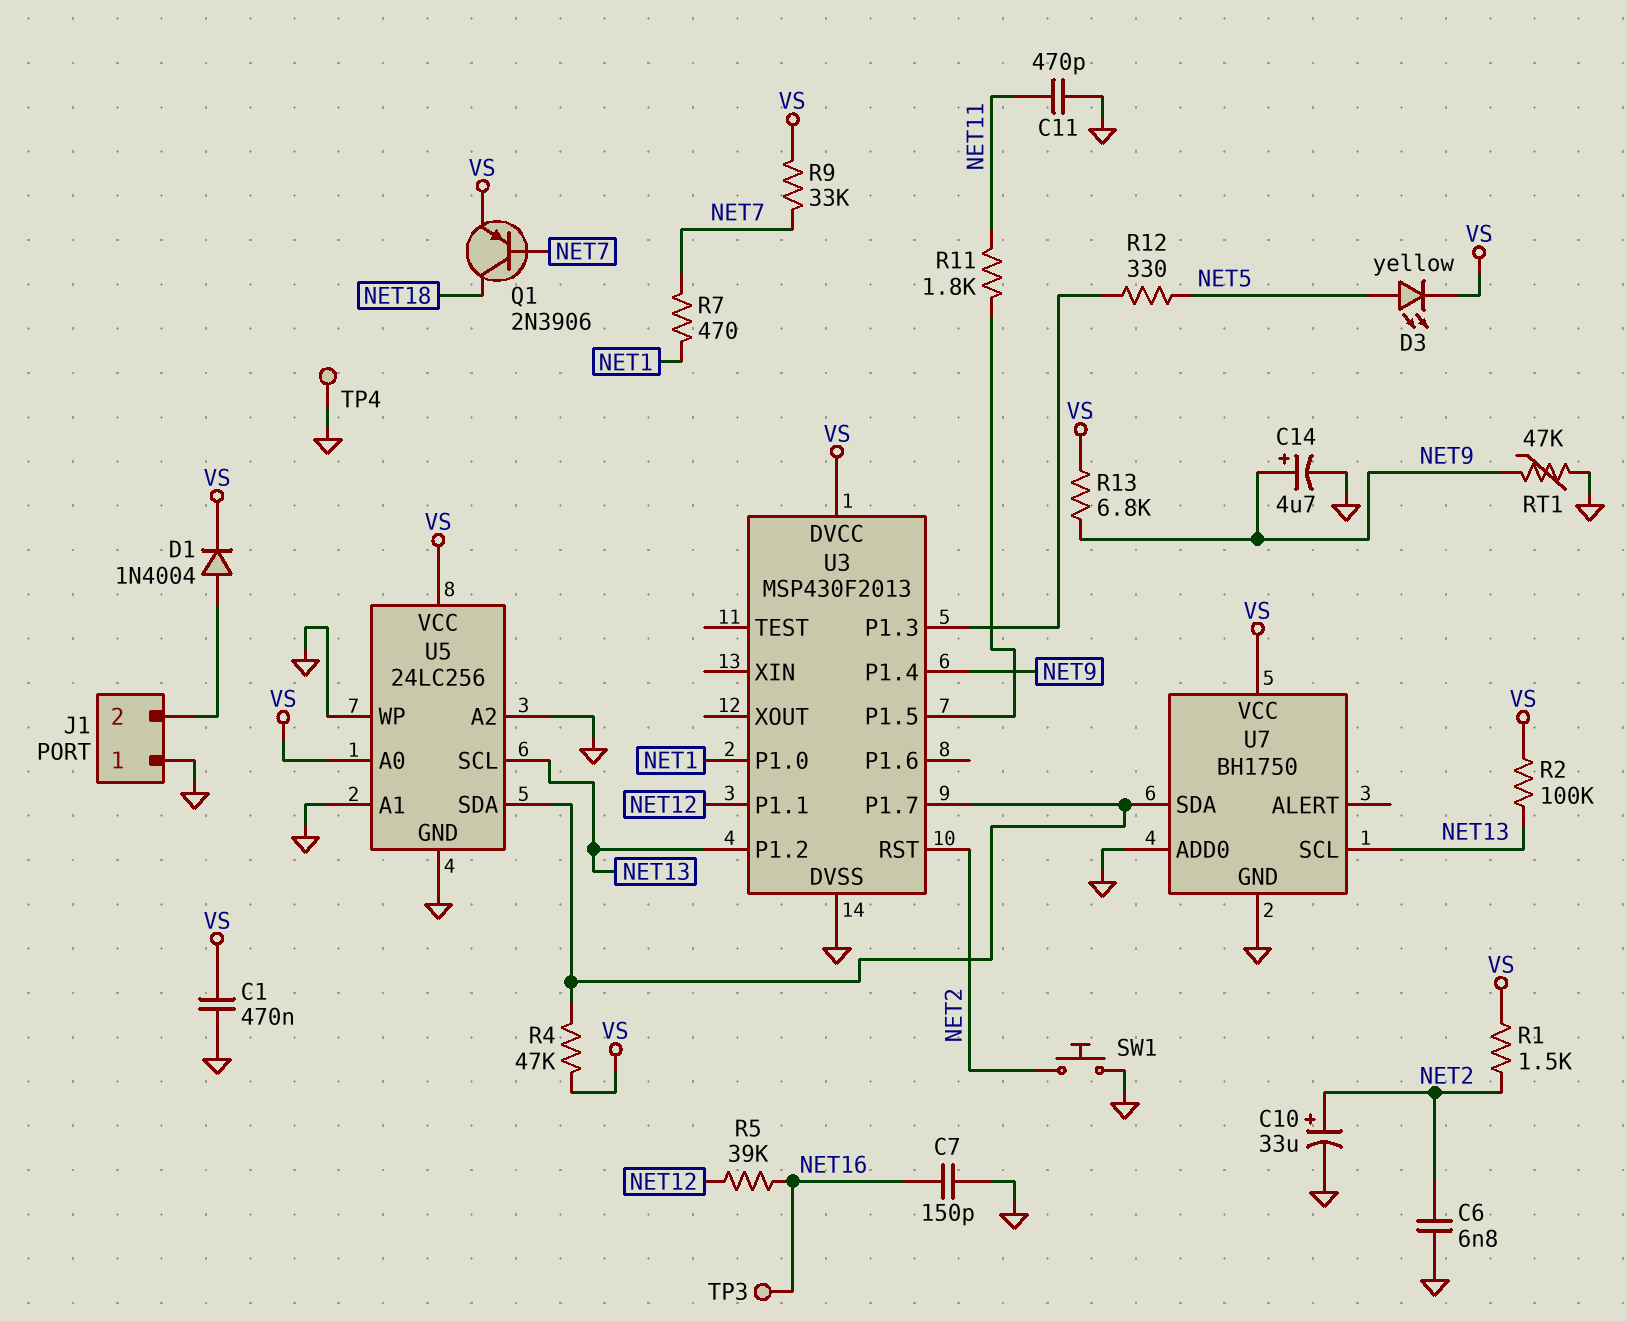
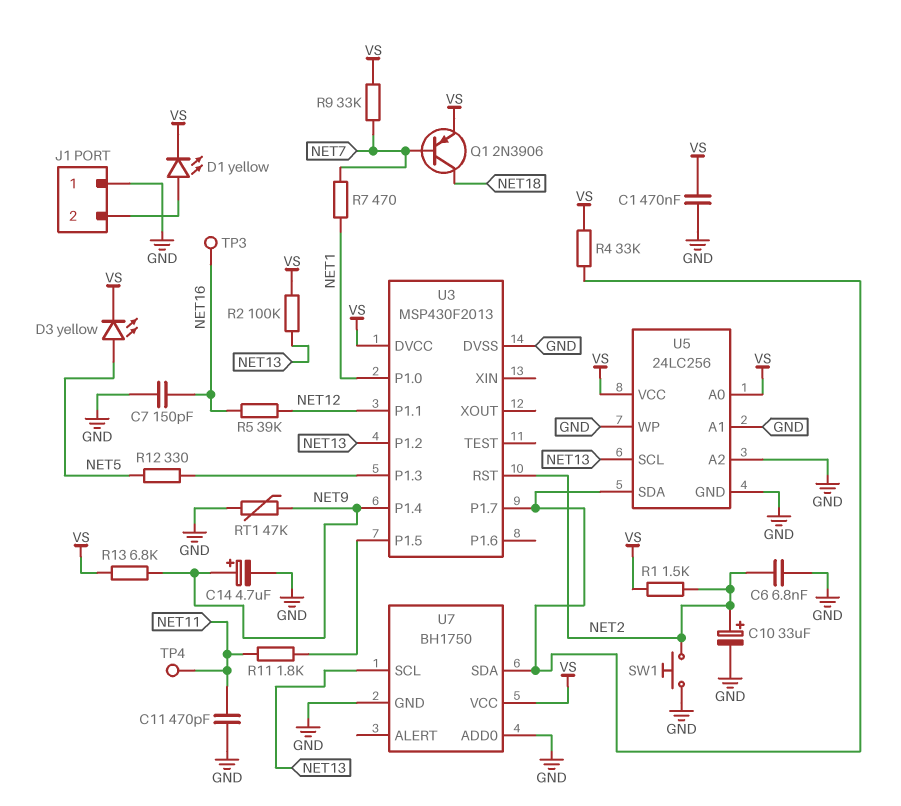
D1: diode 1N4004 (A J1/2, K VS) -> LED yellow (A J1/2, K VS)
R4: 47k (U3/P1.7, VS) -> 33k (U3/P1.7, VS)
TP4: test point (GND) -> test point (NET11)

